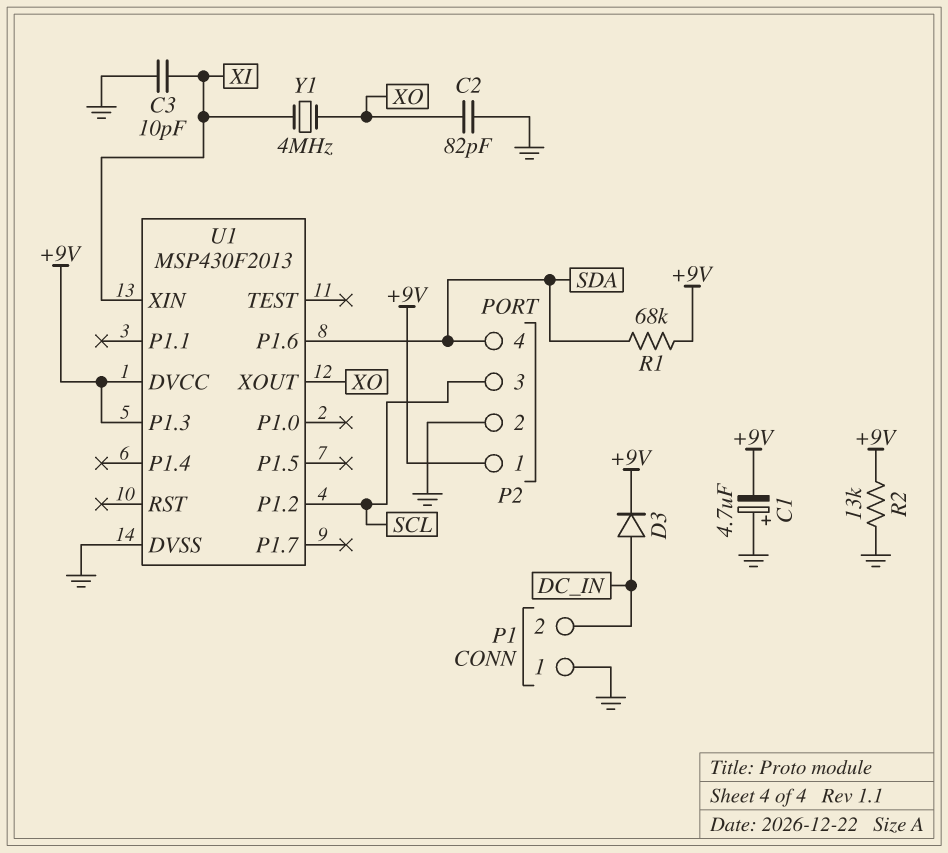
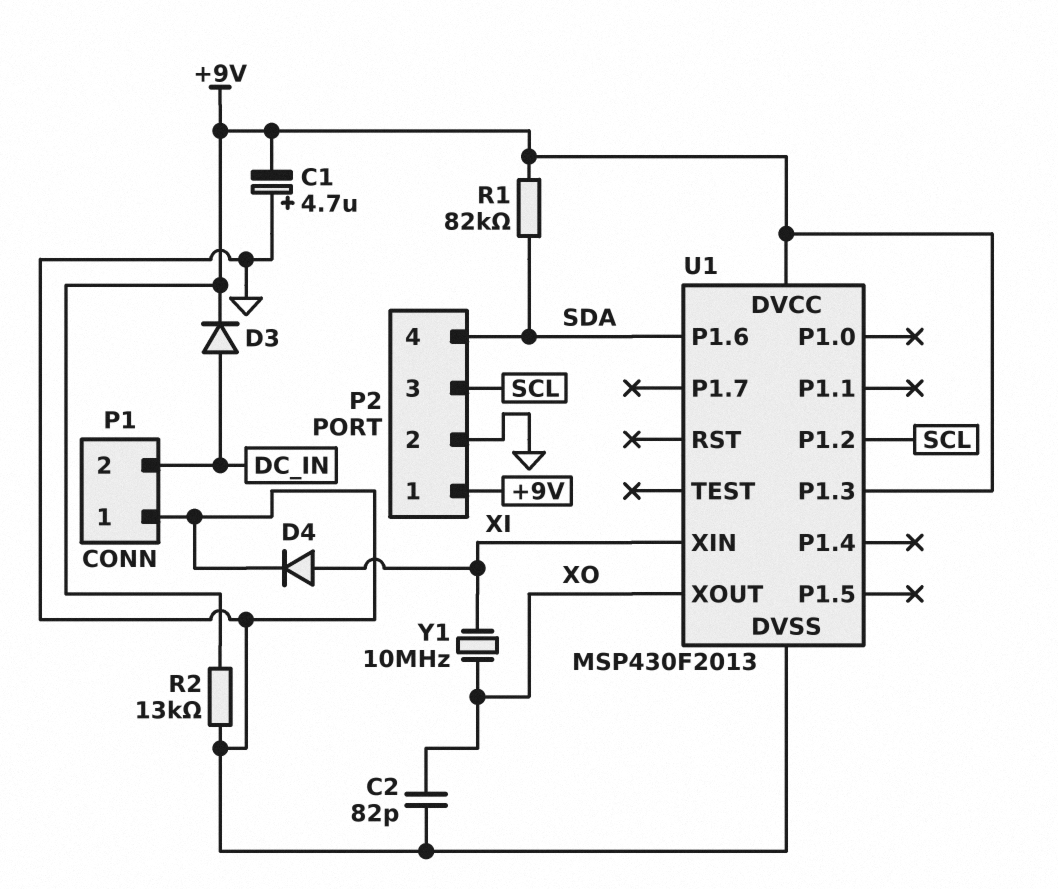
C3: 10pF (GND, XI) -> none
D4: none -> diode (A XI, K GND)
R1: 68k (+9V, SDA) -> 82k (+9V, SDA)
Y1: 4MHz (XI, XO) -> 10MHz (XI, XO)

